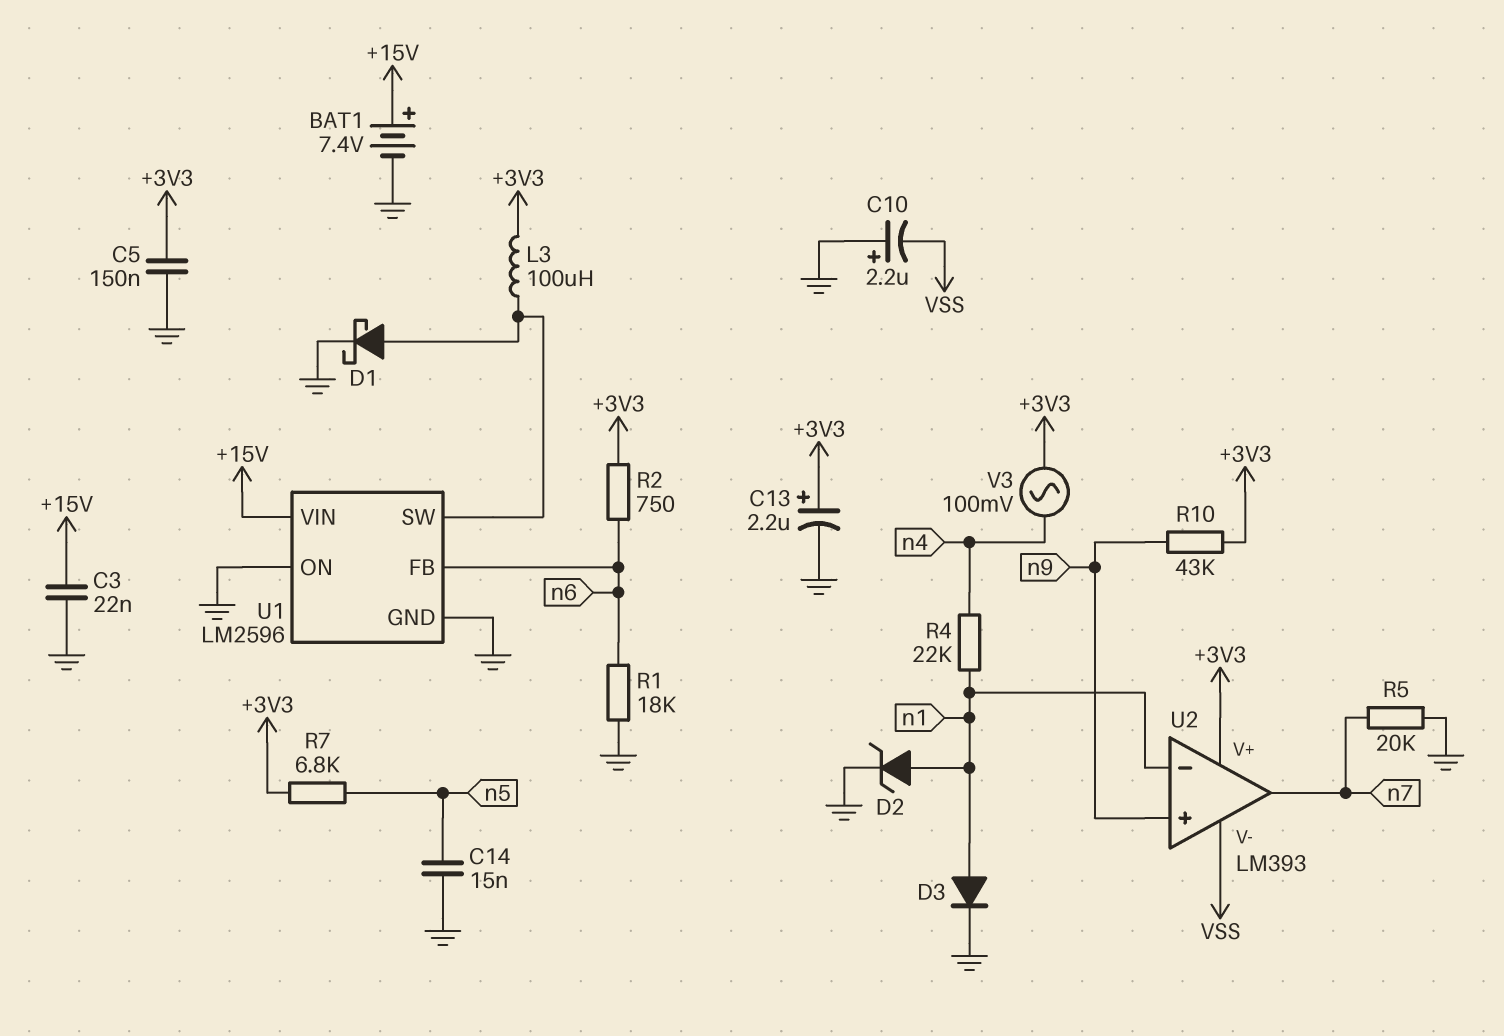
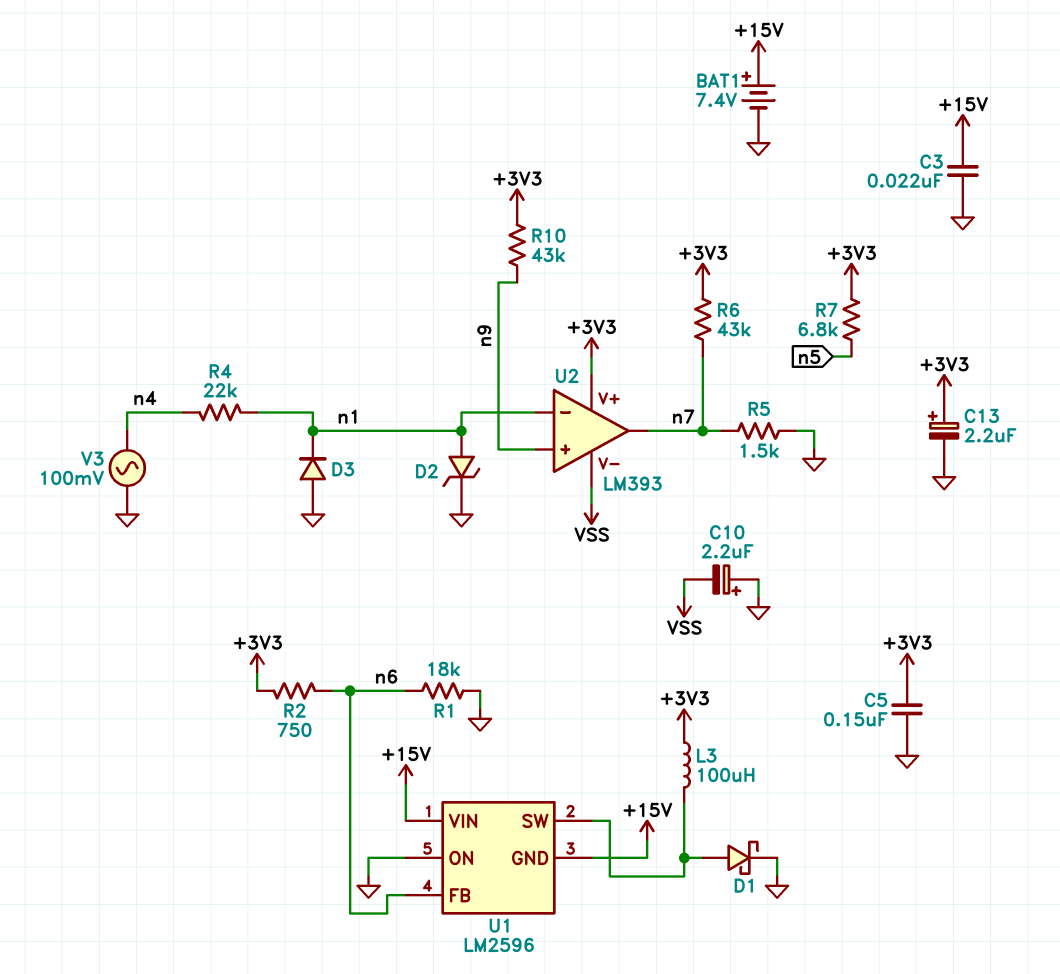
C14: 15nF (GND, n5) -> none
D3: diode (A n1, K GND) -> diode (A GND, K n1)
R5: 20k (GND, n7) -> 1.5k (GND, n7)
R6: none -> 43k (+3V3, n7)
U1 pin GND: GND -> +15V
V3: AC 100mV (+3V3, n4) -> AC 100mV (GND, n4)

